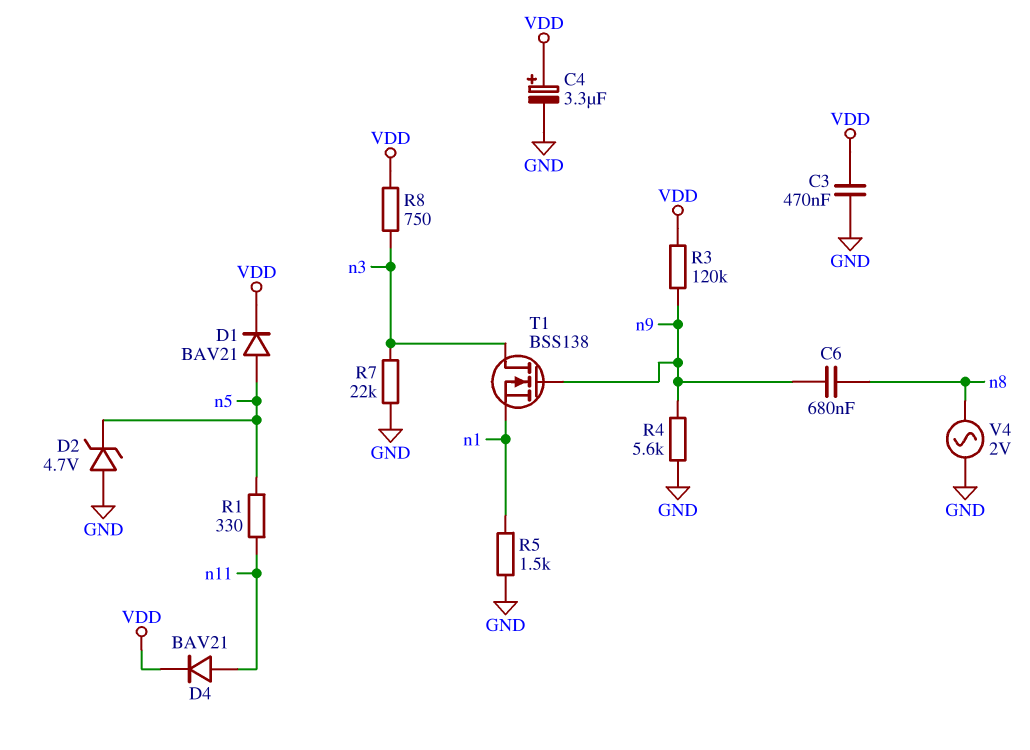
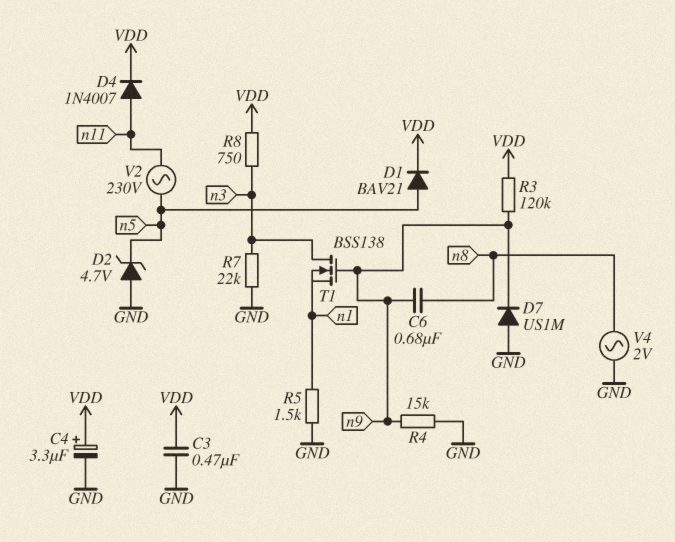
D4: diode BAV21 (A n11, K VDD) -> diode 1N4007 (A n11, K VDD)
D7: none -> diode US1M (A GND, K n9)
R1: 330 (n5, n11) -> none
R4: 5.6k (GND, n9) -> 15k (GND, n9)
V2: none -> AC 230V (n5, n11)

